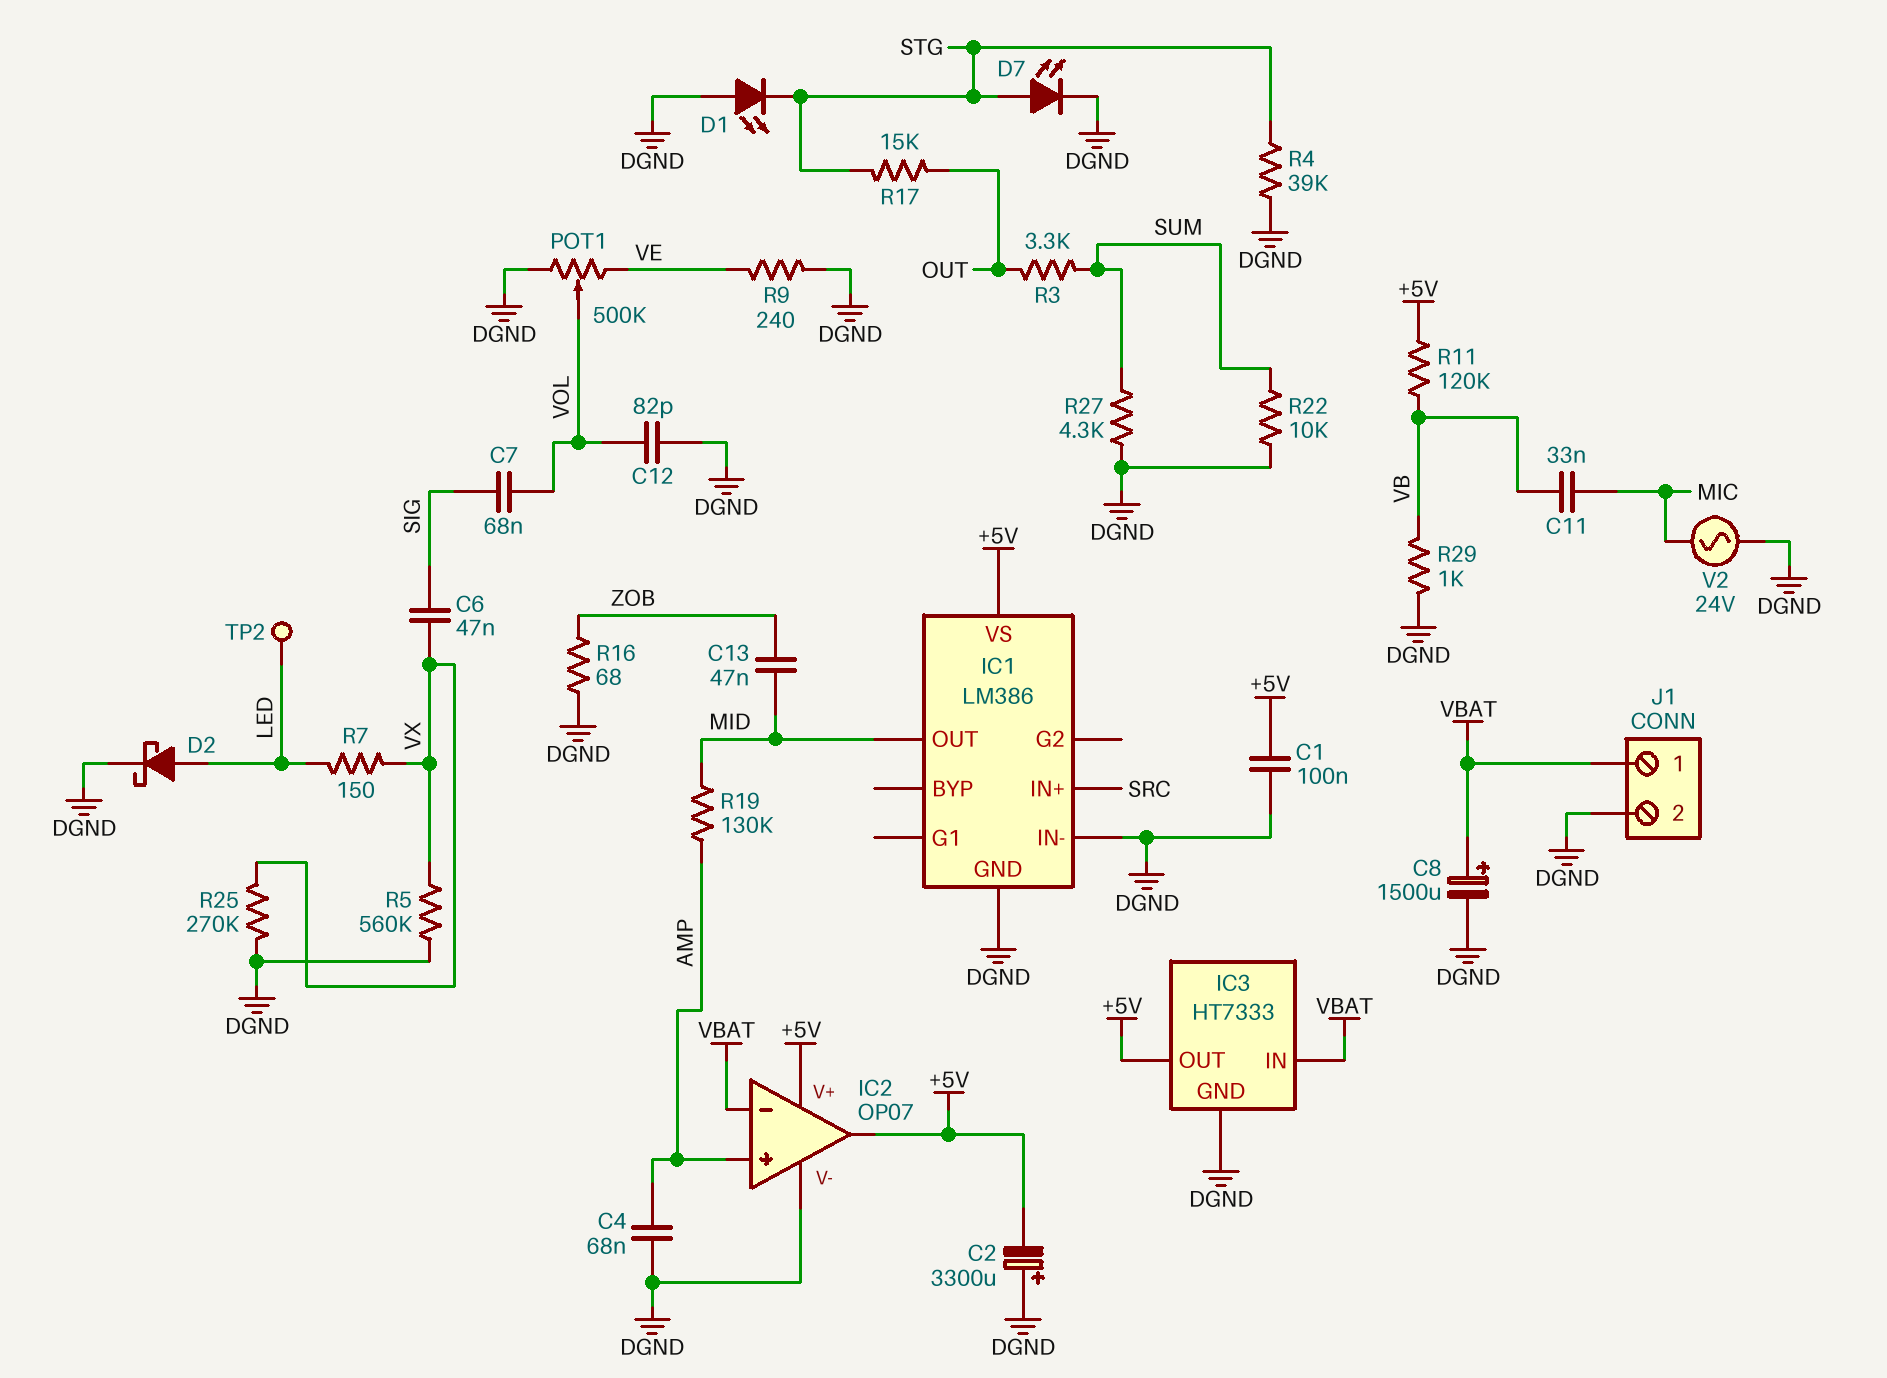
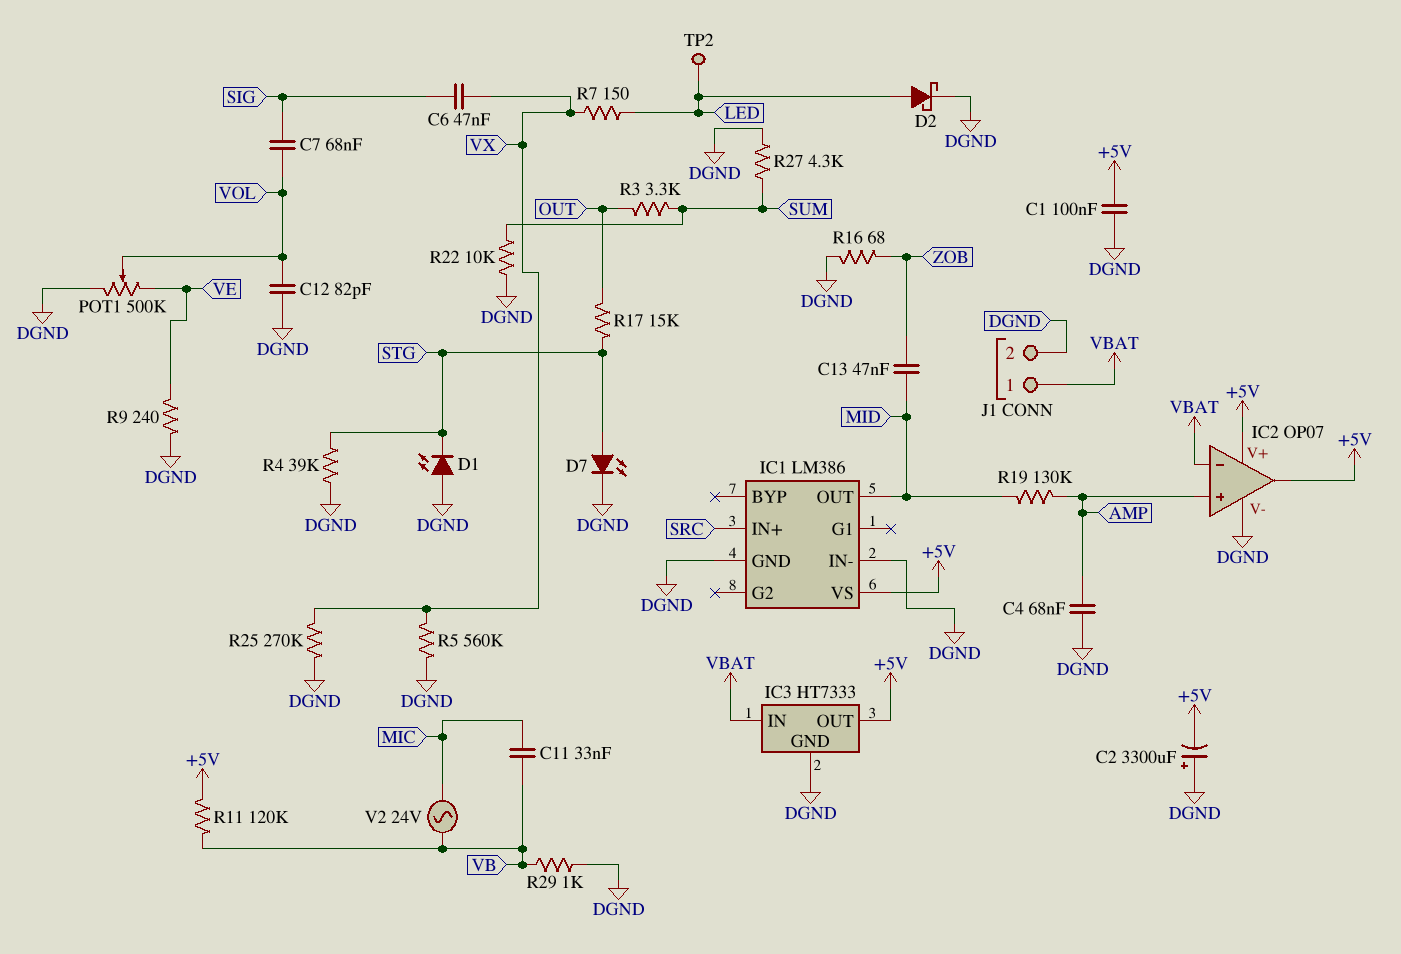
C8: 1500uF (plus VBAT, minus DGND) -> none
V2: AC 24V (DGND, MIC) -> AC 24V (MIC, VB)

